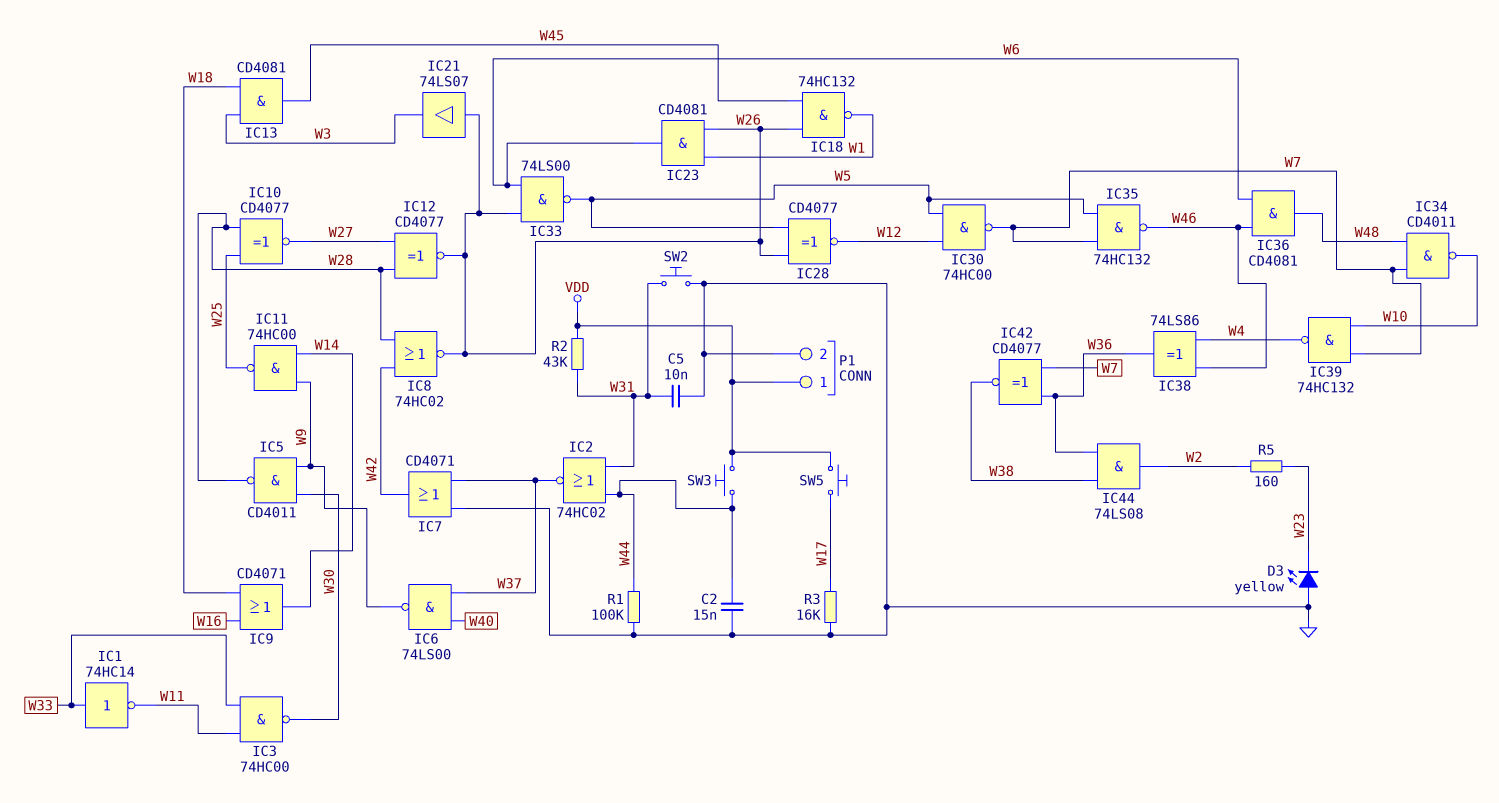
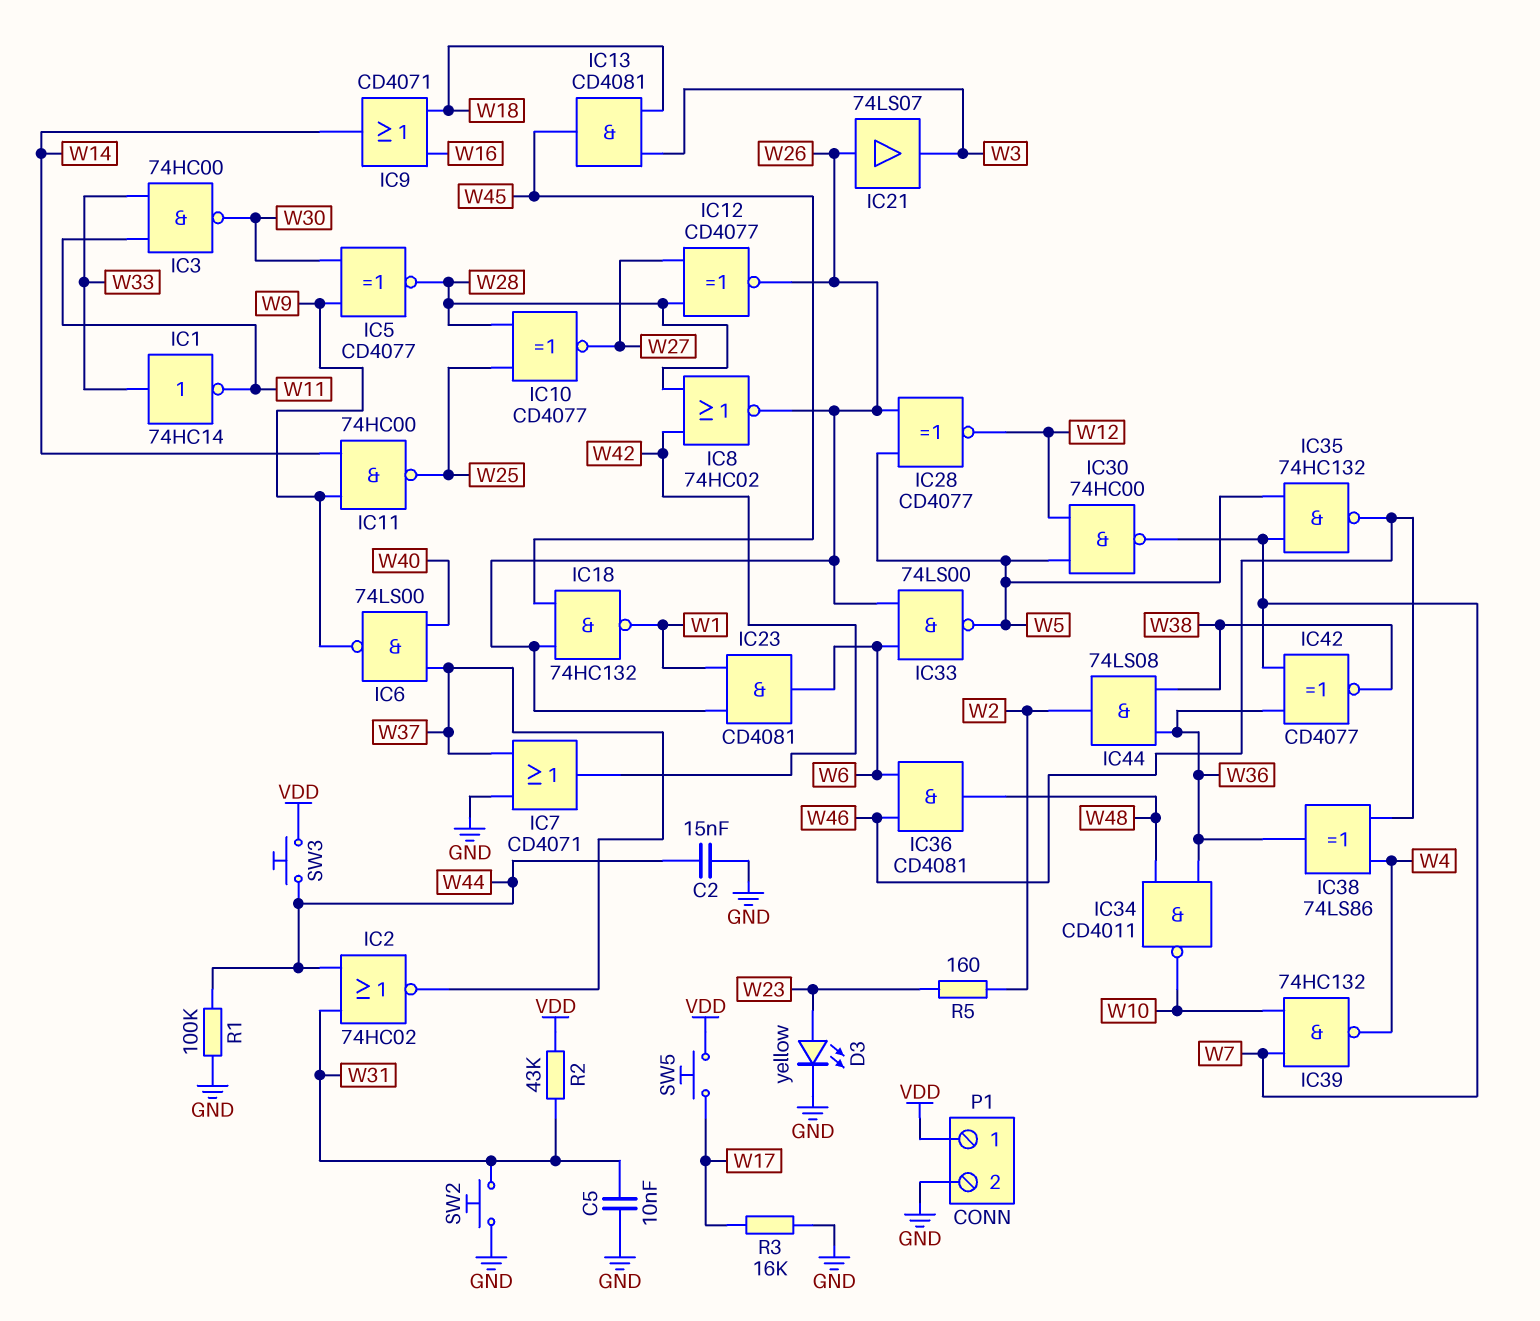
D3: LED yellow (A GND, K W23) -> LED yellow (A W23, K GND)
IC5: NAND CD4011 (in W9, in W30, out W28) -> XNOR CD4077 (in W9, in W30, out W28)
IC34: NAND CD4011 (in W7, in W48, out W10) -> NAND CD4011 (in W36, in W48, out W10)

